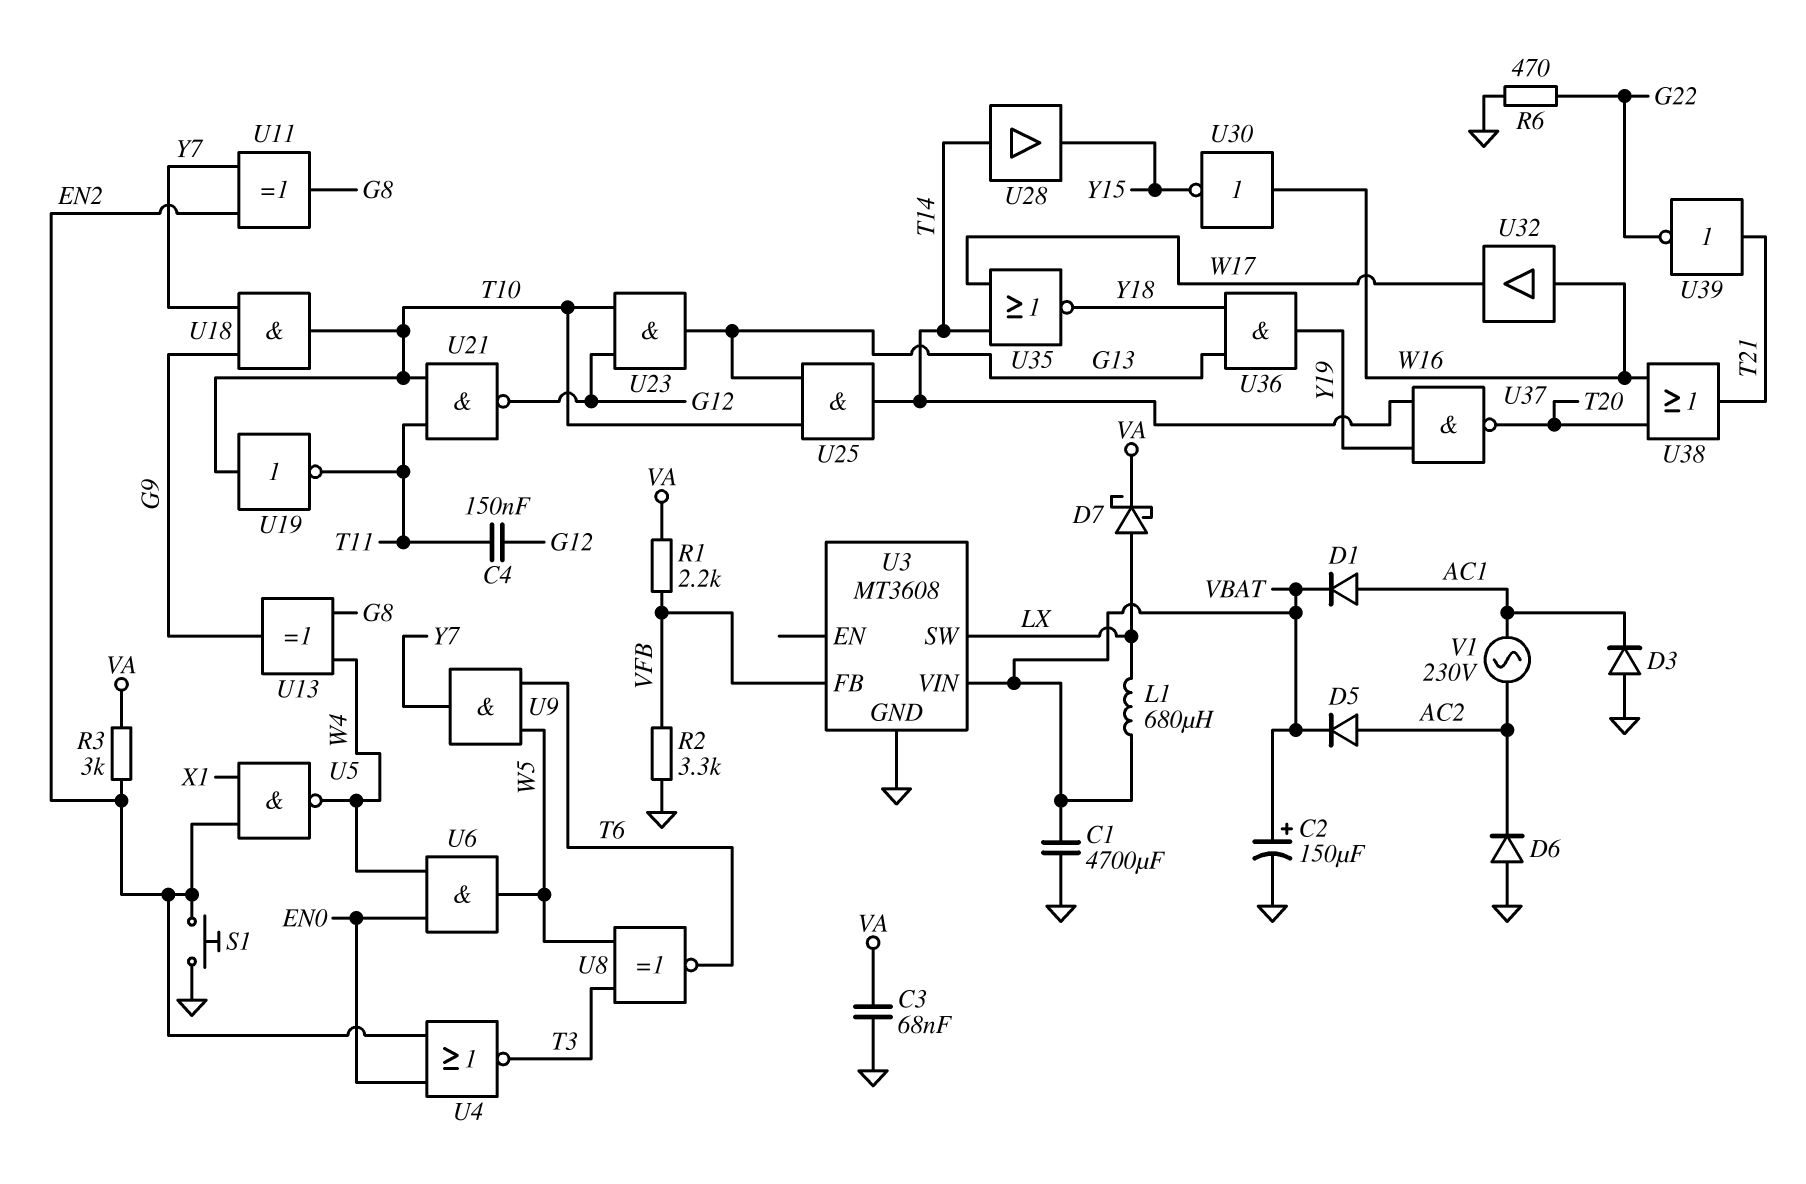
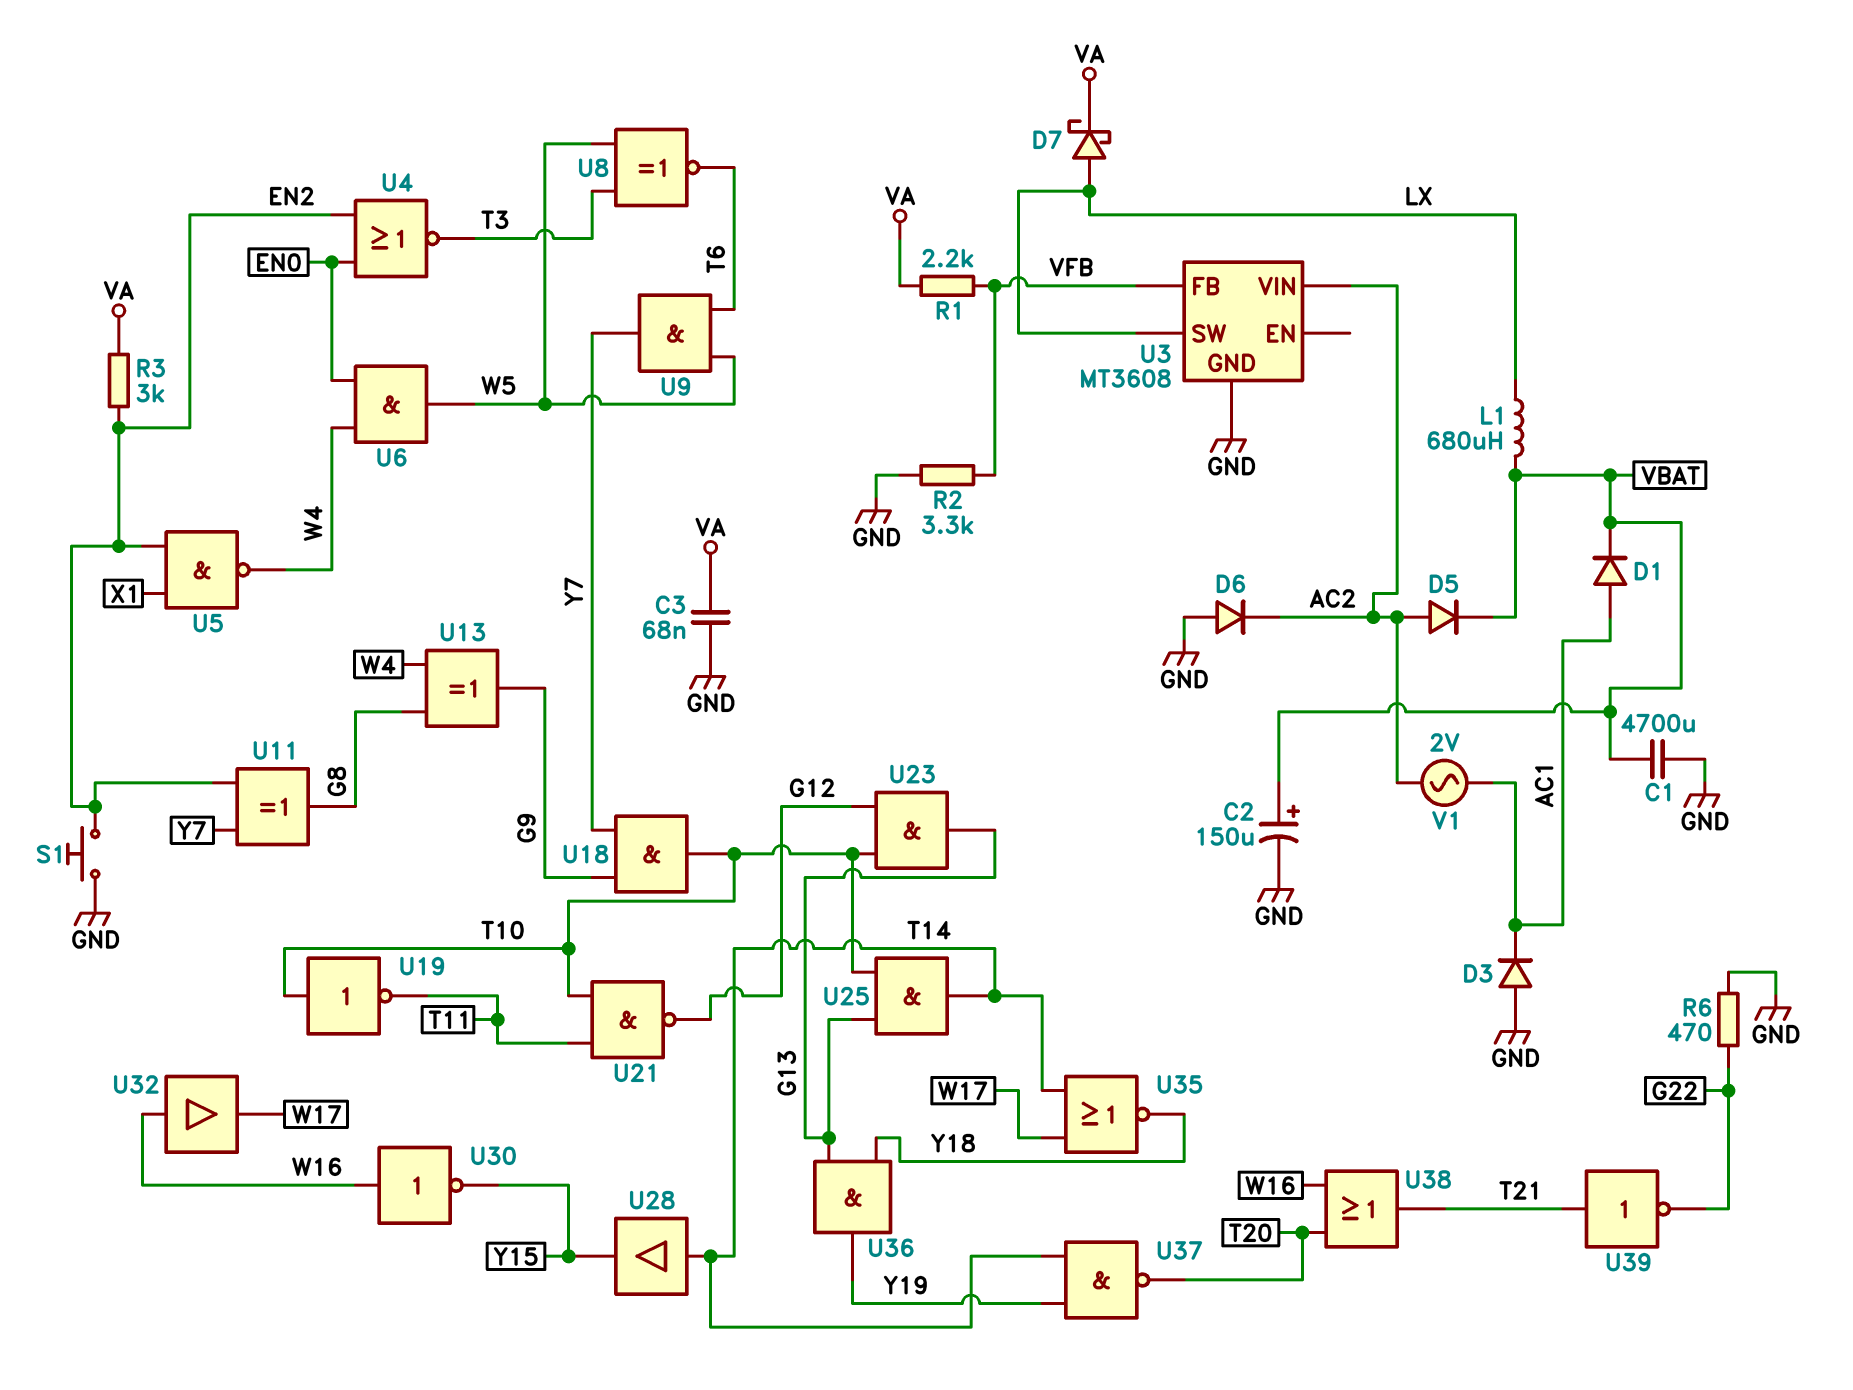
C4: 150nF (G12, T11) -> none
U3 pin VIN: VBAT -> AC2
V1: AC 230V (AC1, AC2) -> AC 2V (AC1, AC2)

